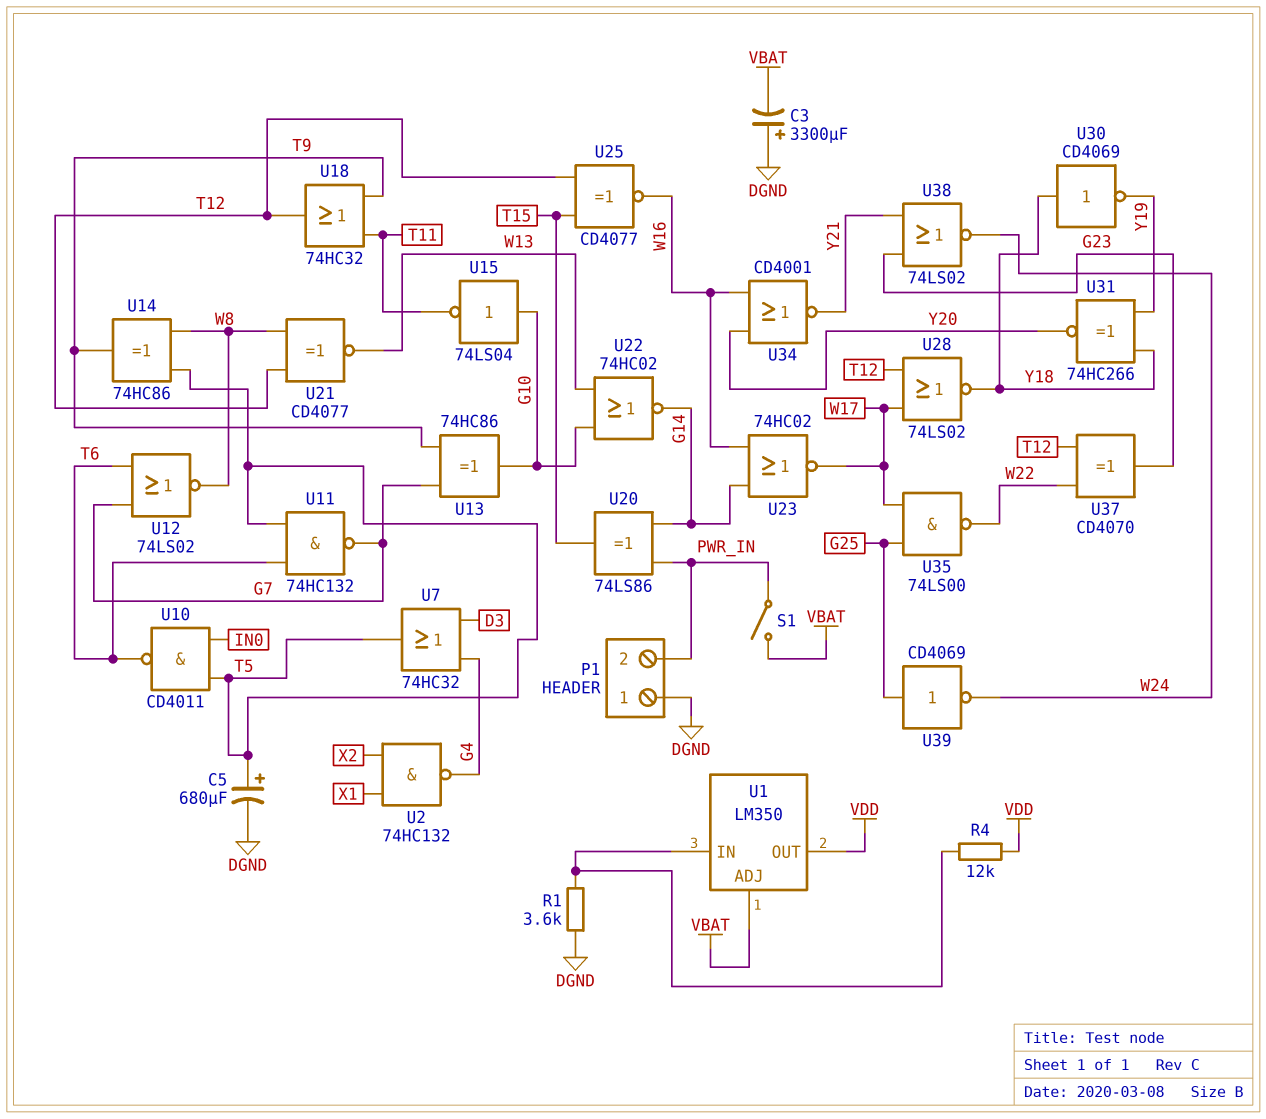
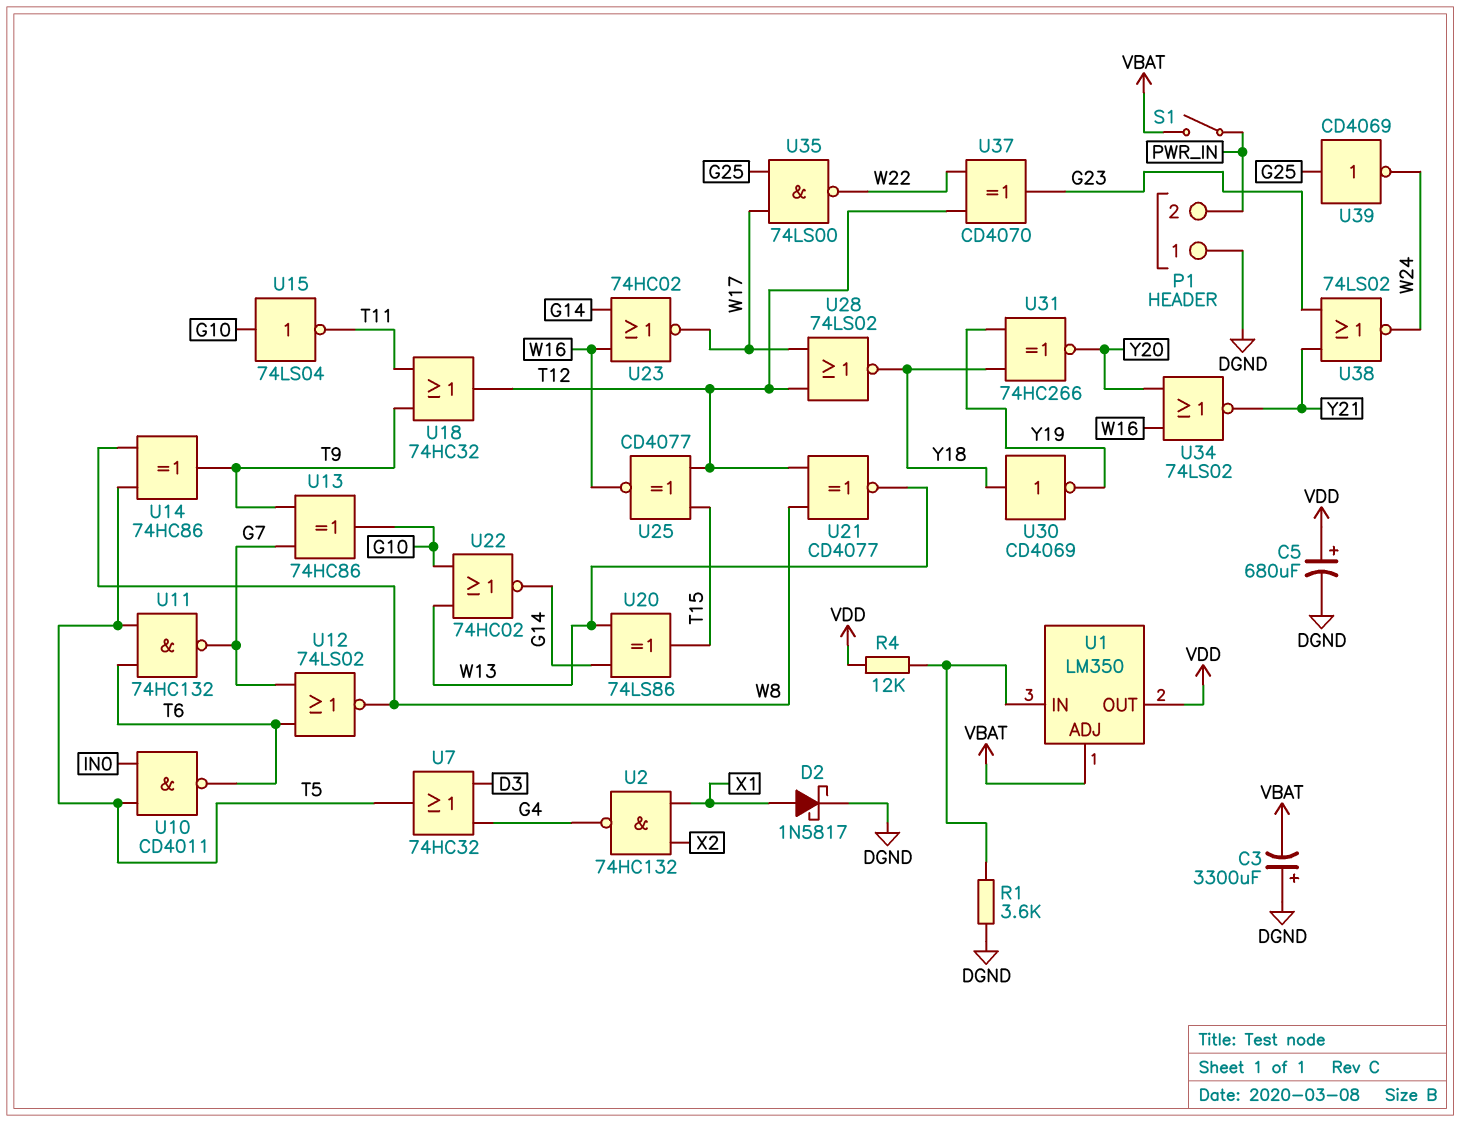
C5: 680uF (plus T5, minus DGND) -> 680uF (plus VDD, minus DGND)
D2: none -> schottky 1N5817 (A X1, K DGND)
U20: XOR 74LS86 (in G14, in PWR_IN, out T15) -> XOR 74LS86 (in G14, in W13, out T15)
U34: NOR CD4001 (in W16, in Y20, out Y21) -> NOR 74LS02 (in W16, in Y20, out Y21)

